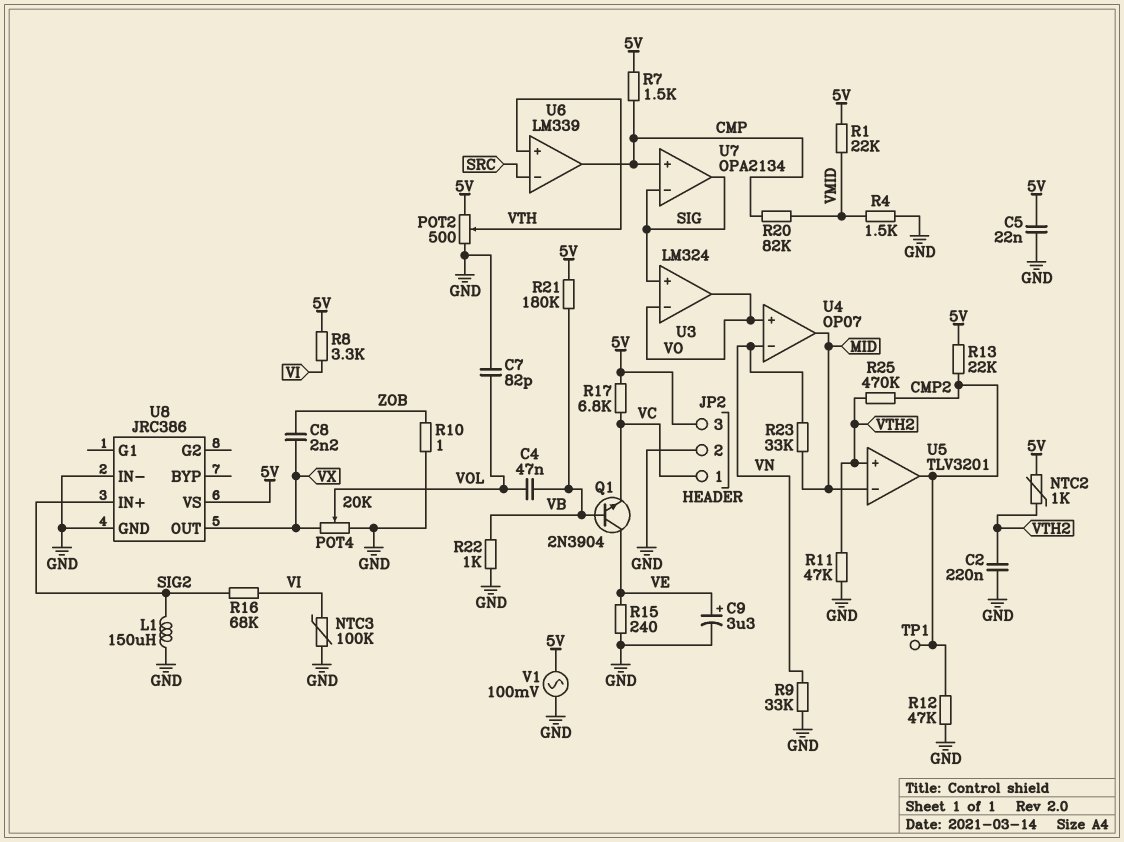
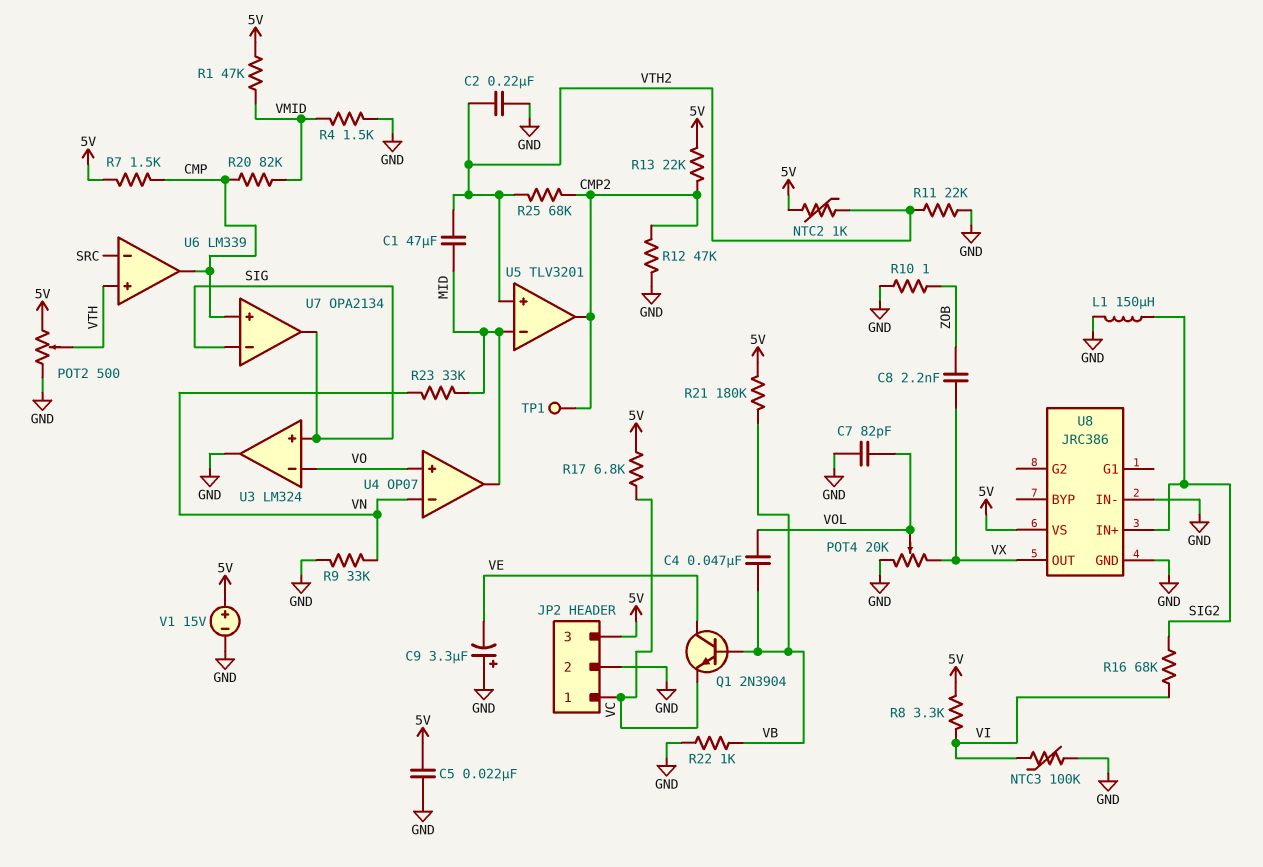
C1: none -> 47uF (MID, VTH2)
C9: 3.3uF (plus VE, minus GND) -> 3.3uF (plus GND, minus VE)
R1: 22k (5V, VMID) -> 47k (5V, VMID)
R11: 47k (GND, VTH2) -> 22k (GND, VTH2)
R15: 240 (GND, VE) -> none
R25: 470k (CMP2, VTH2) -> 68k (CMP2, VTH2)
U3 pin out: VO -> GND
V1: AC 100mV (5V, GND) -> 15V (plus 5V, minus GND)

